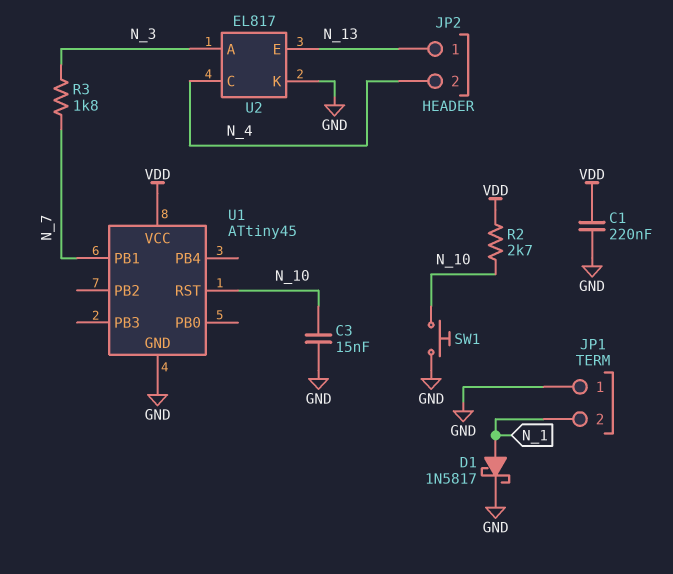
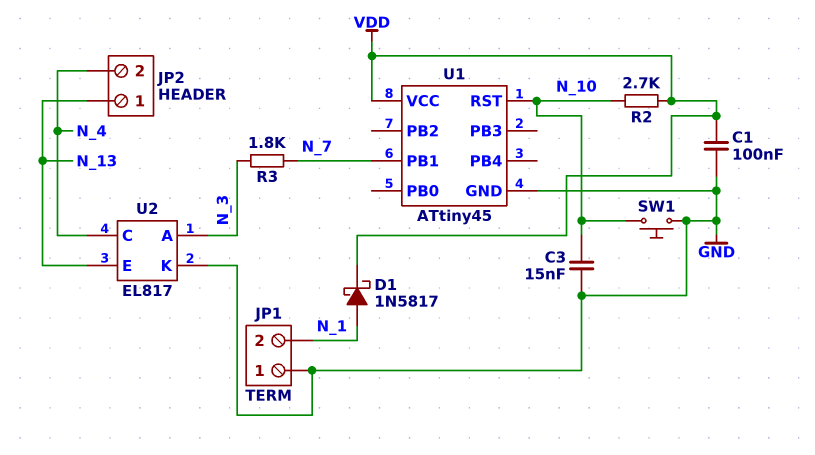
C1: 220nF (GND, VDD) -> 100nF (GND, VDD)
D1: schottky 1N5817 (A N_1, K GND) -> schottky 1N5817 (A N_1, K VDD)

